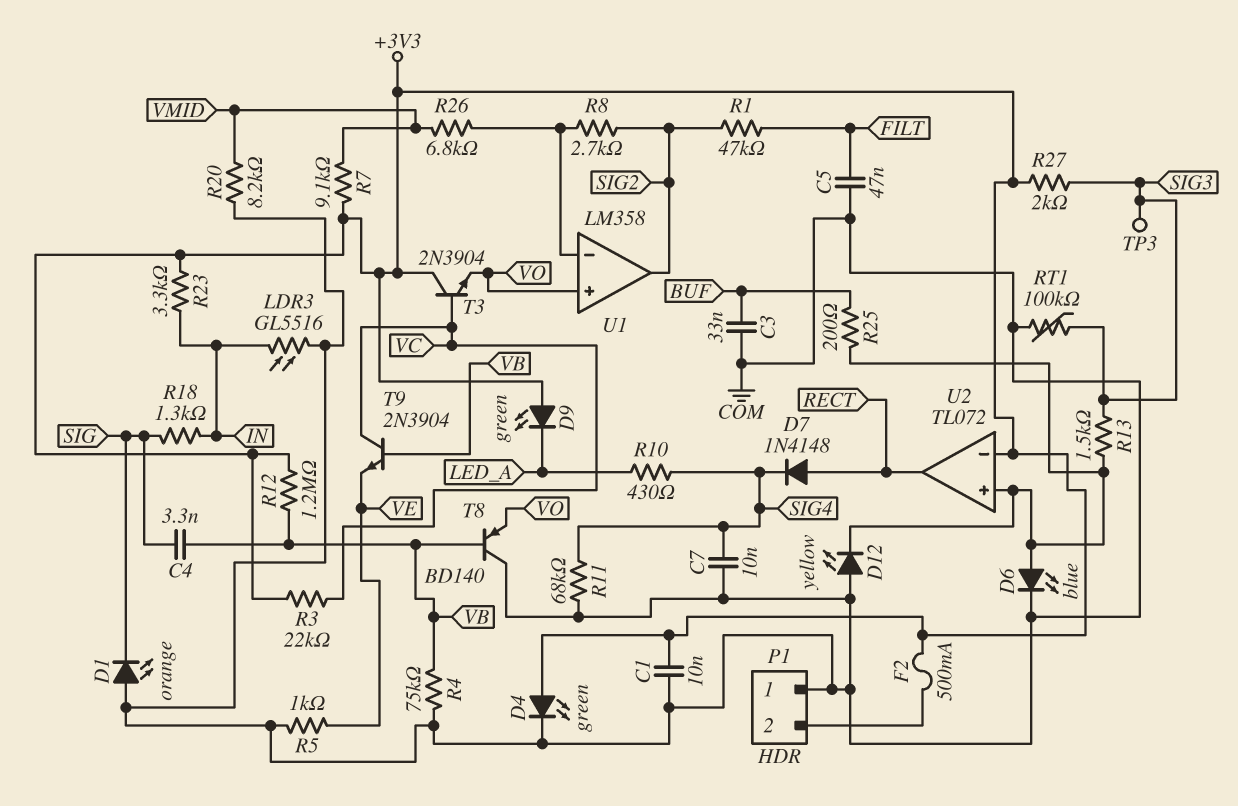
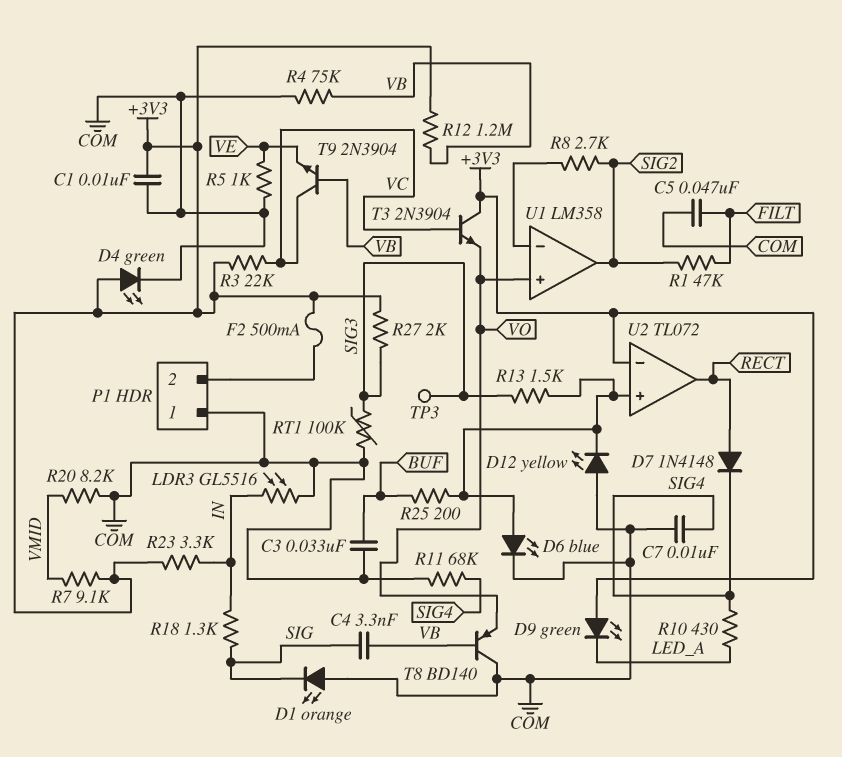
R26: 6.8k (U1/in-, VMID) -> none

